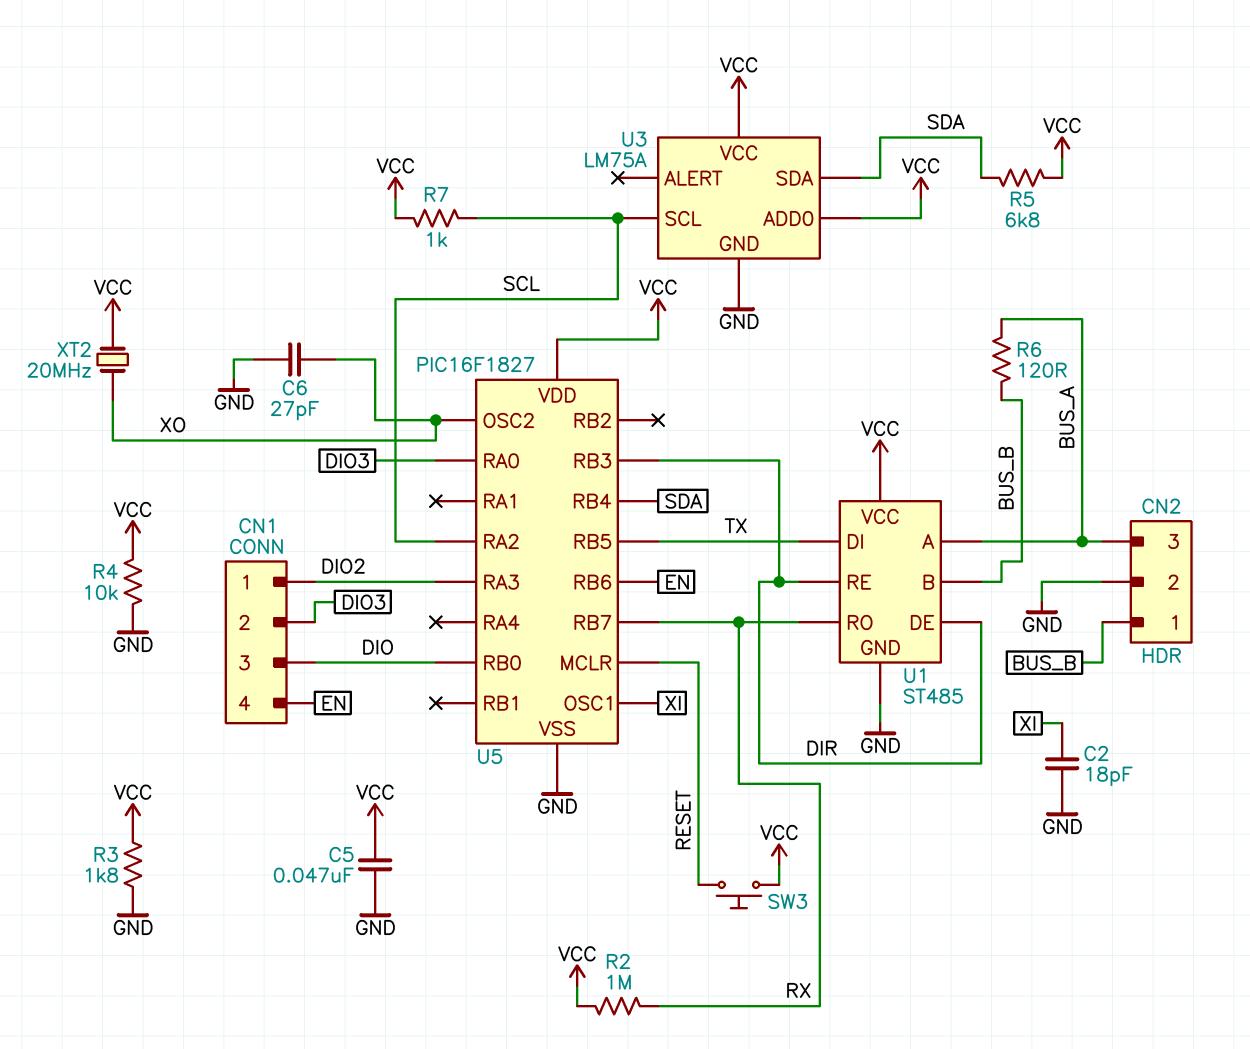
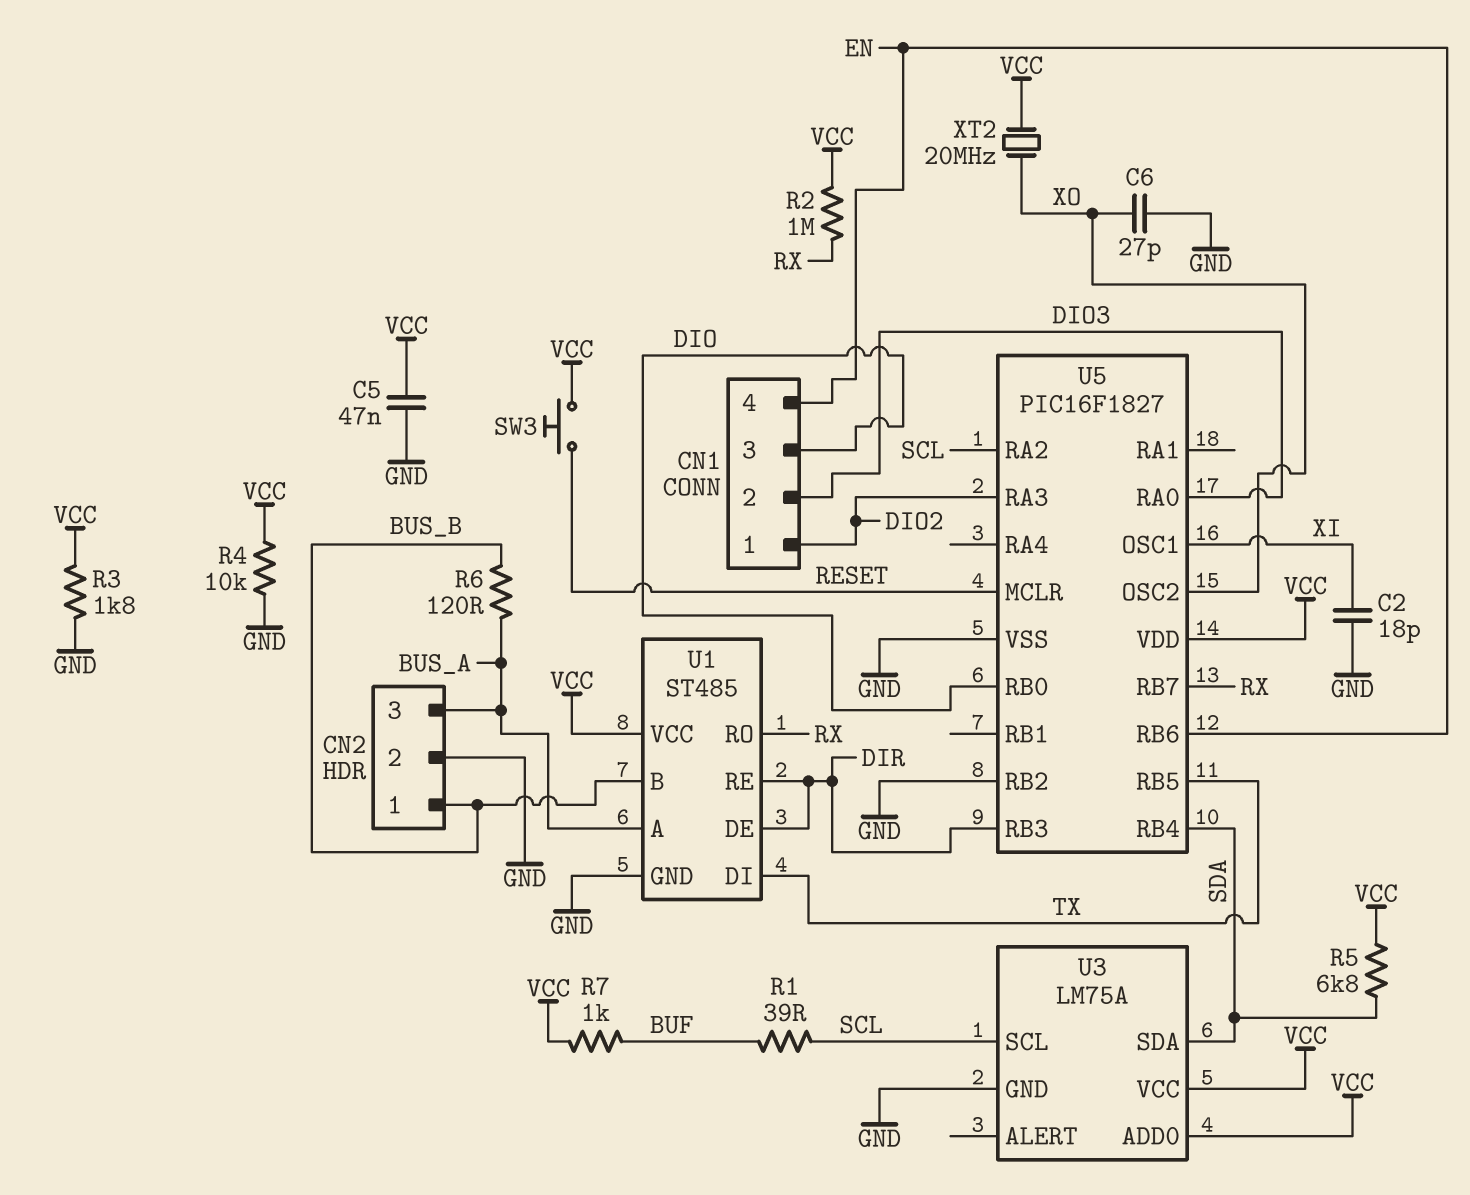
R1: none -> 39 (BUF, SCL)
R7: 1k (SCL, VCC) -> 1k (BUF, VCC)
U5 pin RB2: none -> GND

